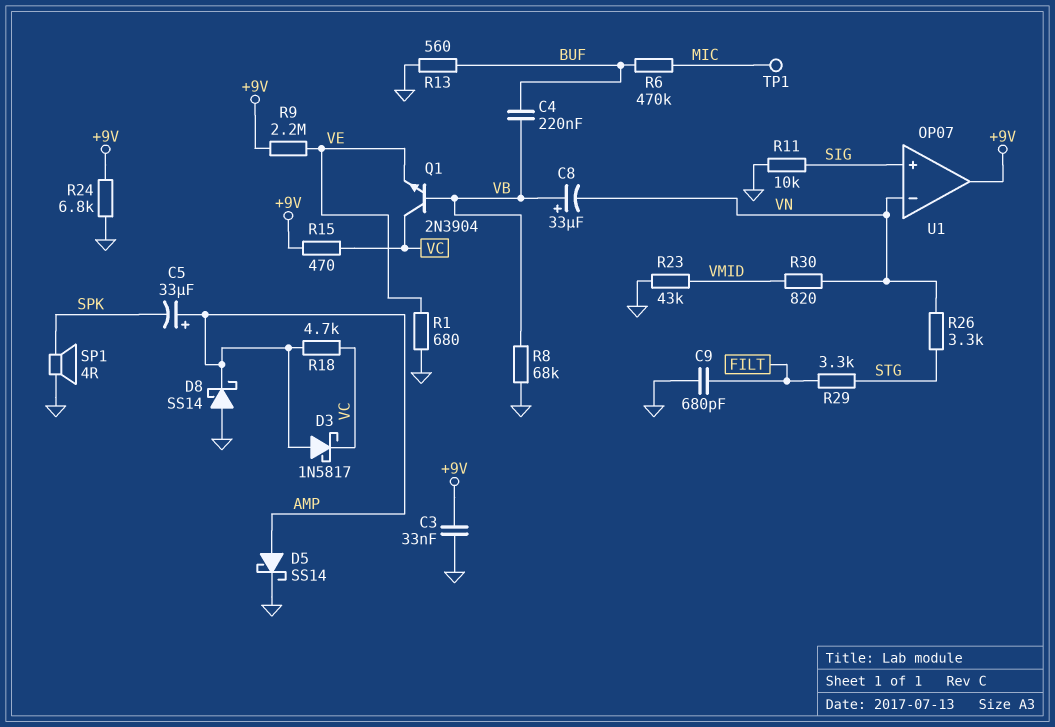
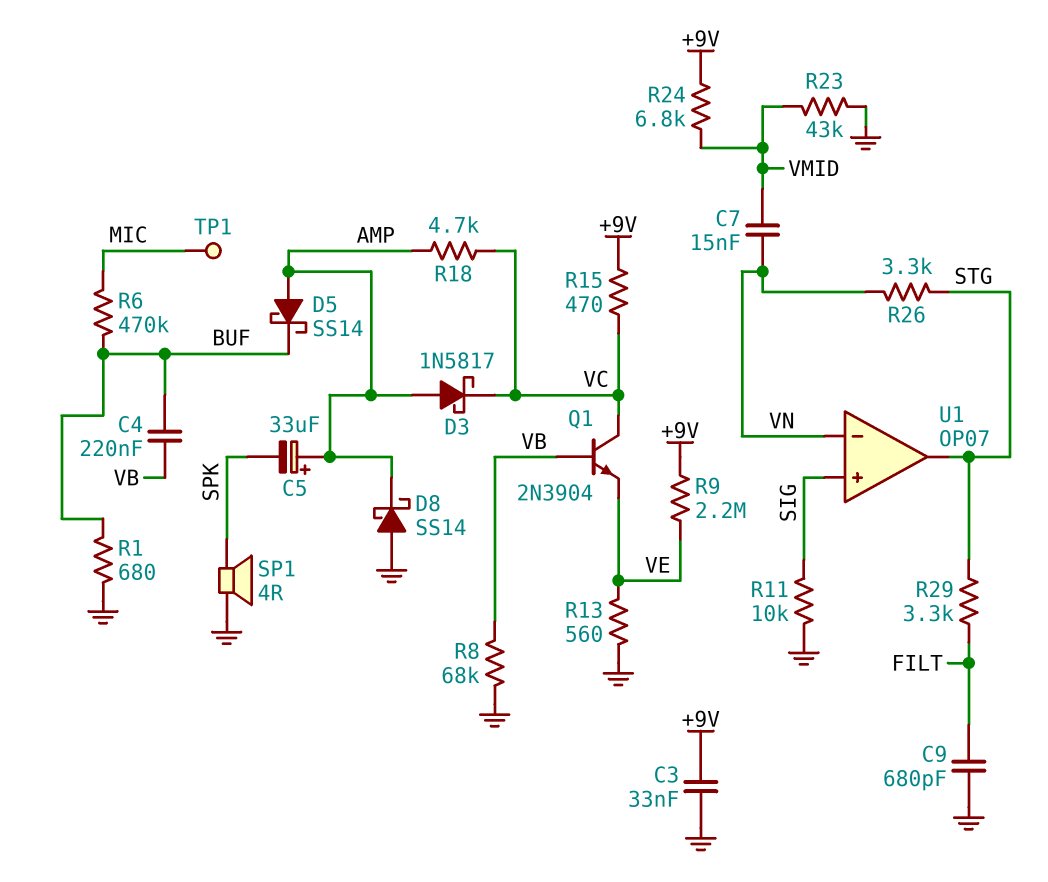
C7: none -> 15nF (VMID, VN)
C8: 33uF (plus VB, minus VN) -> none
D5: schottky SS14 (A AMP, K GND) -> schottky SS14 (A AMP, K BUF)
R1: 680 (GND, VE) -> 680 (BUF, GND)
R13: 560 (BUF, GND) -> 560 (GND, VE)
R24: 6.8k (+9V, GND) -> 6.8k (+9V, VMID)
R30: 820 (VMID, VN) -> none
U1 pin out: +9V -> STG

